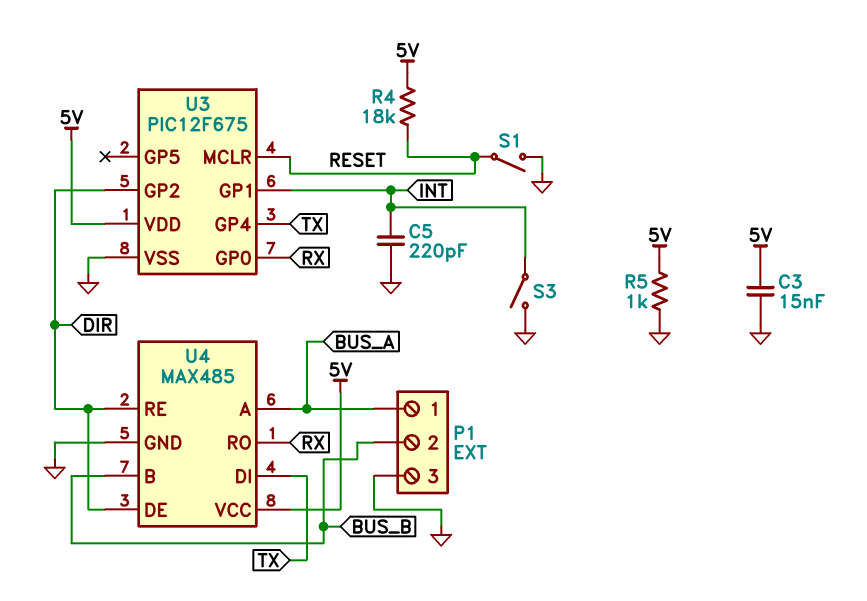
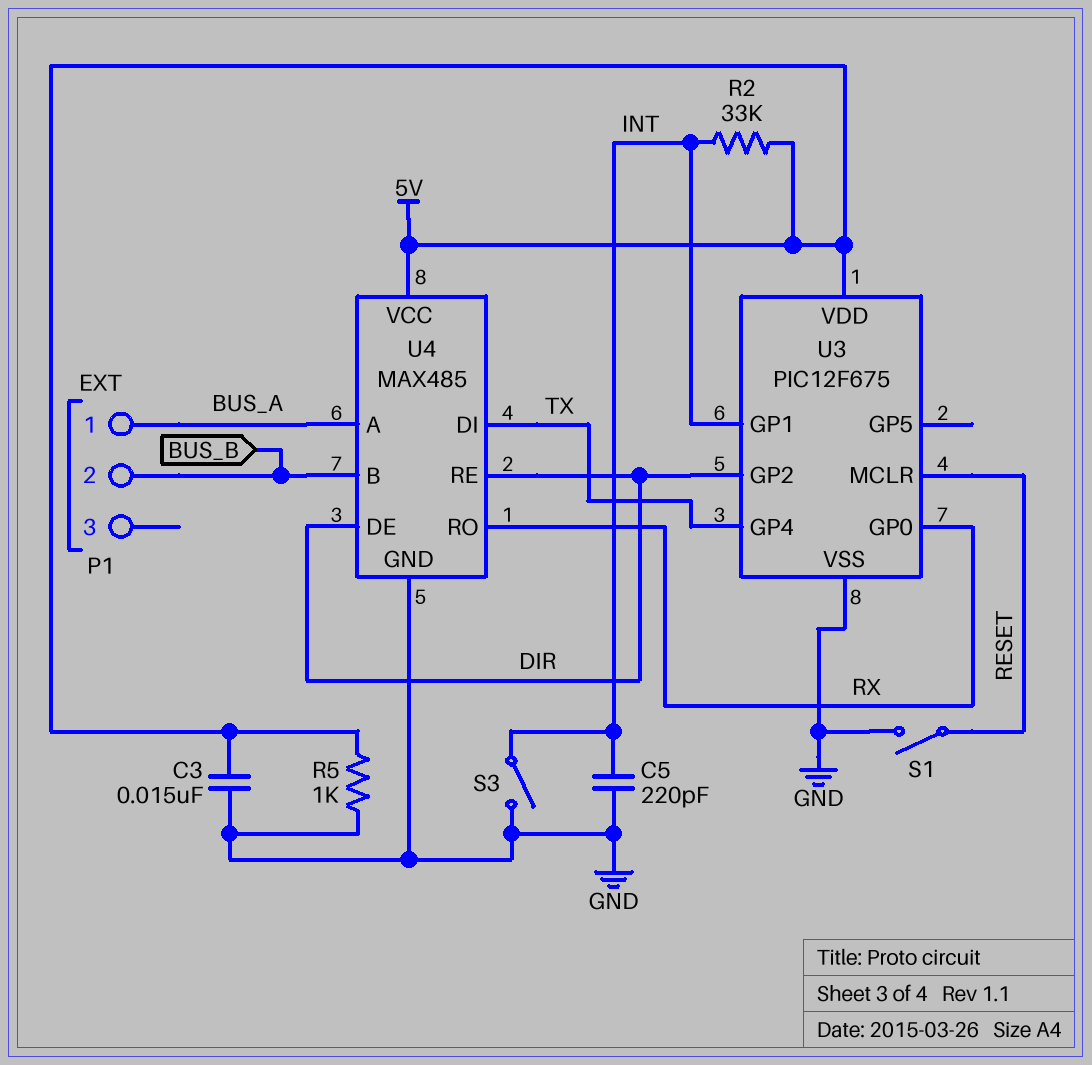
P1 pin 3: GND -> none
R2: none -> 33k (5V, INT)
R4: 18k (5V, RESET) -> none

